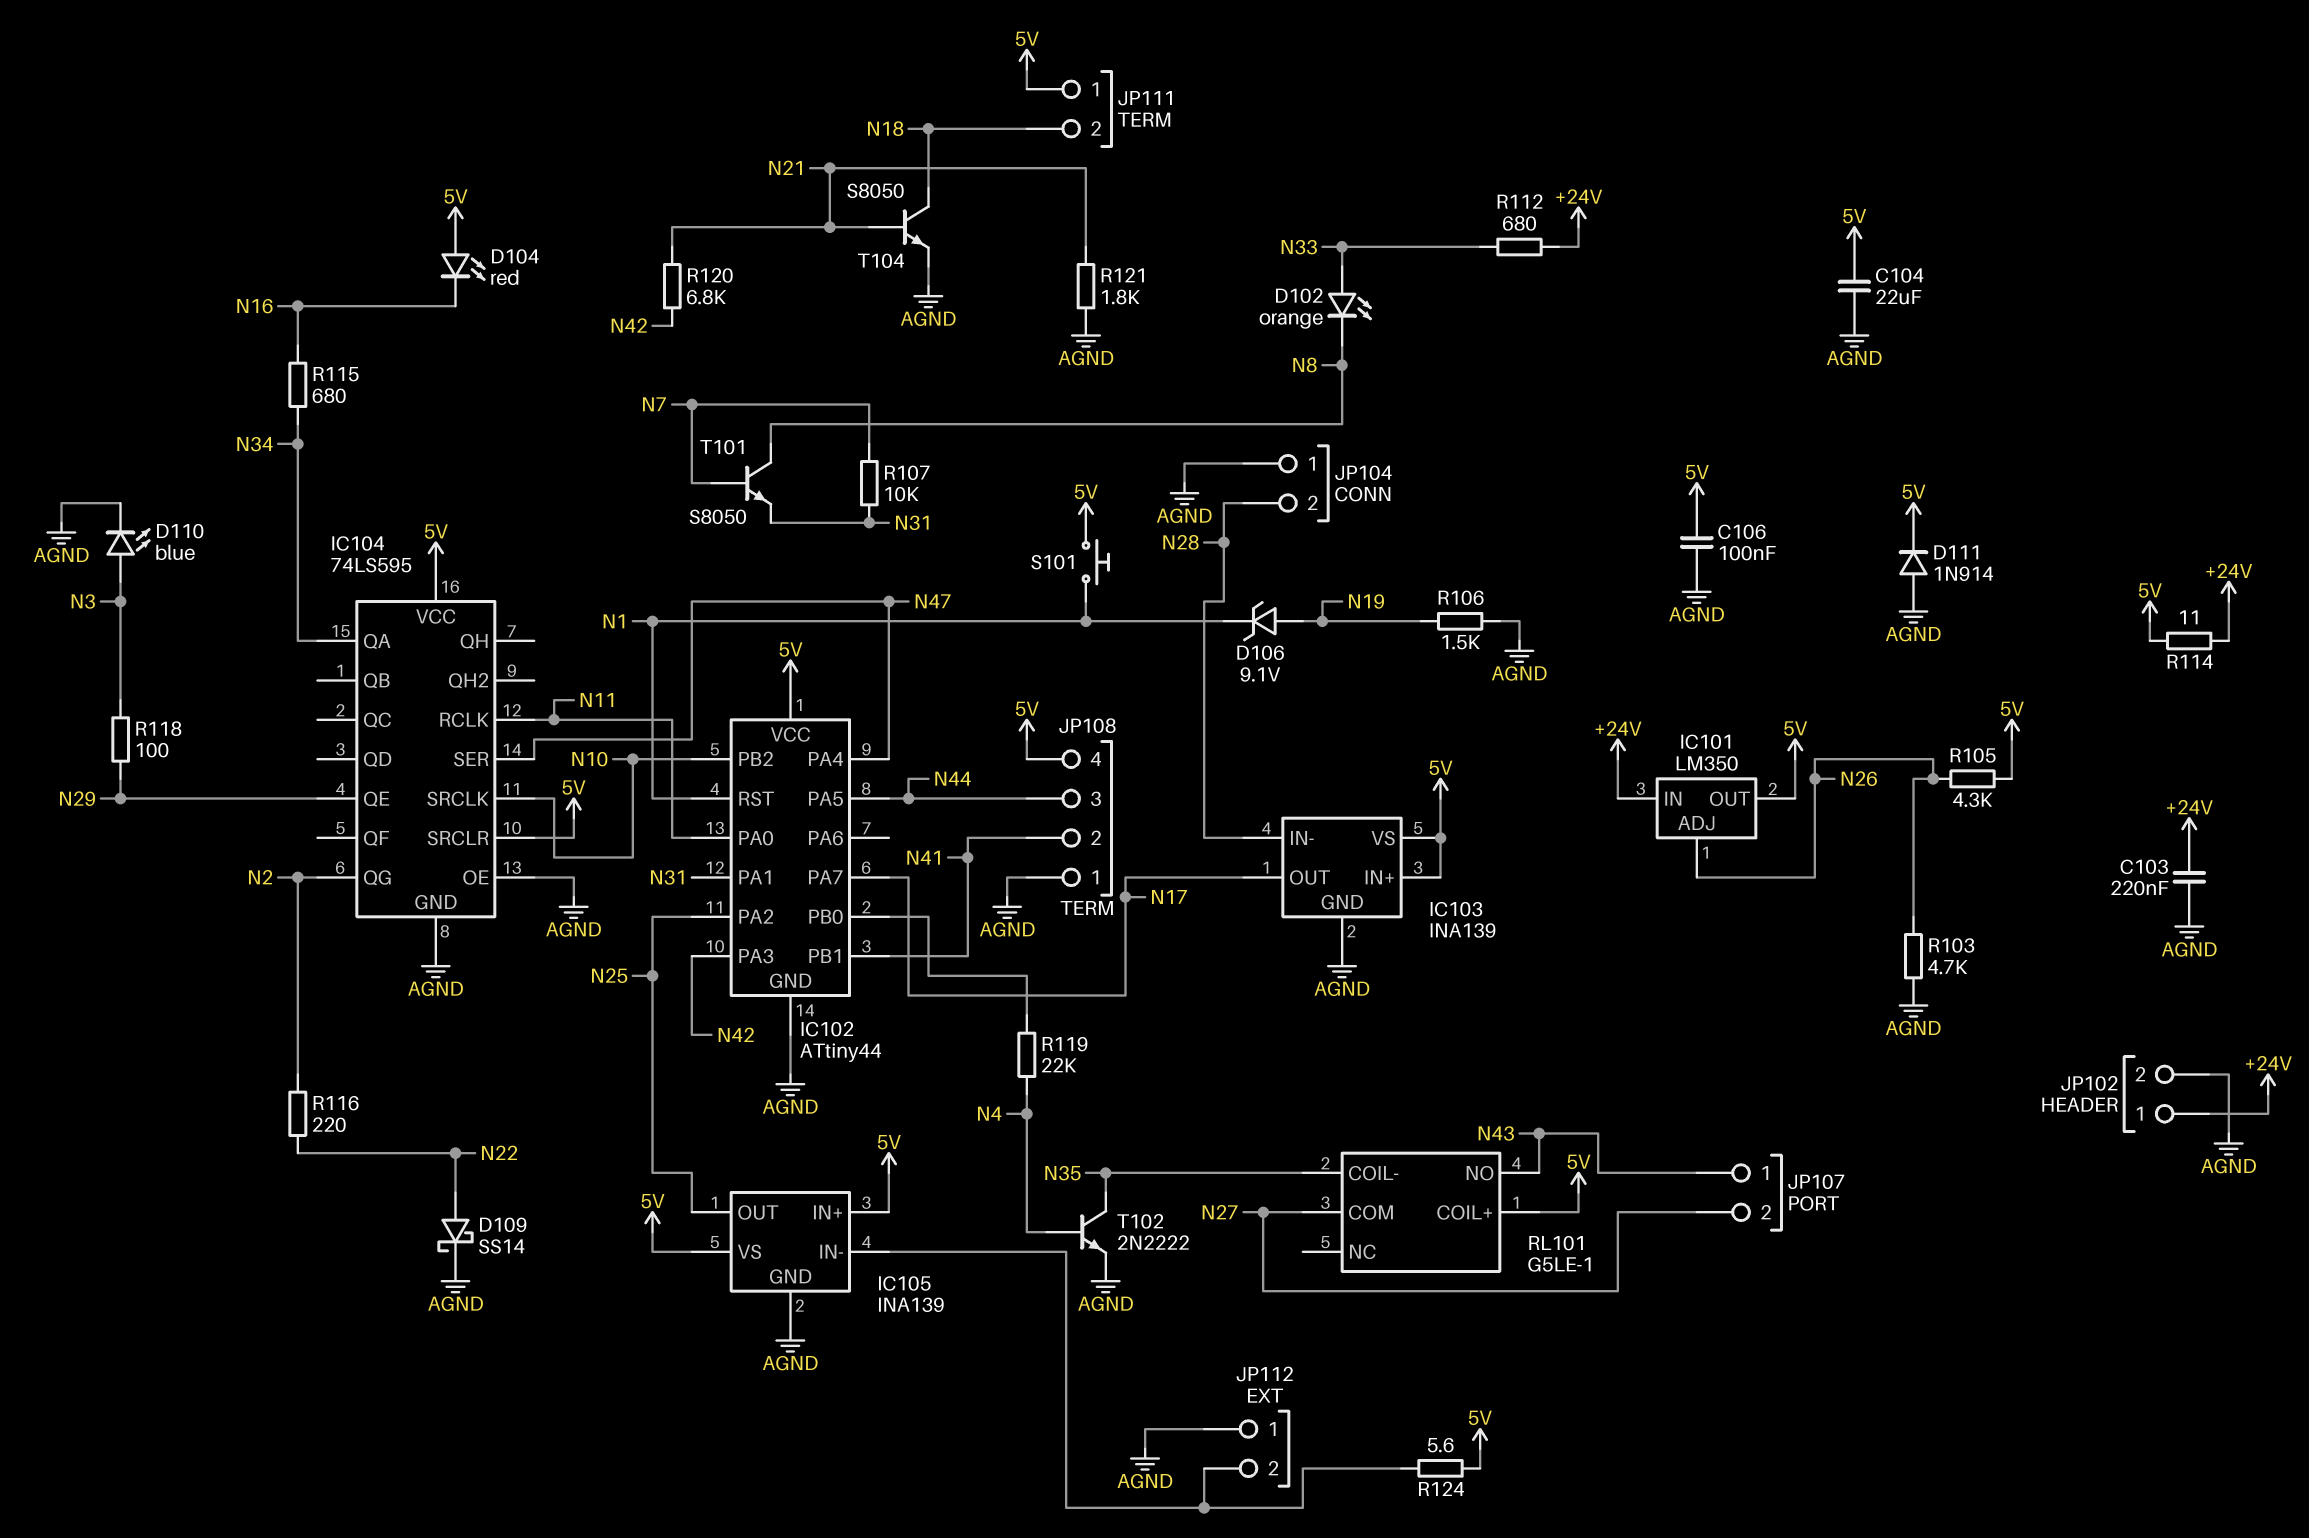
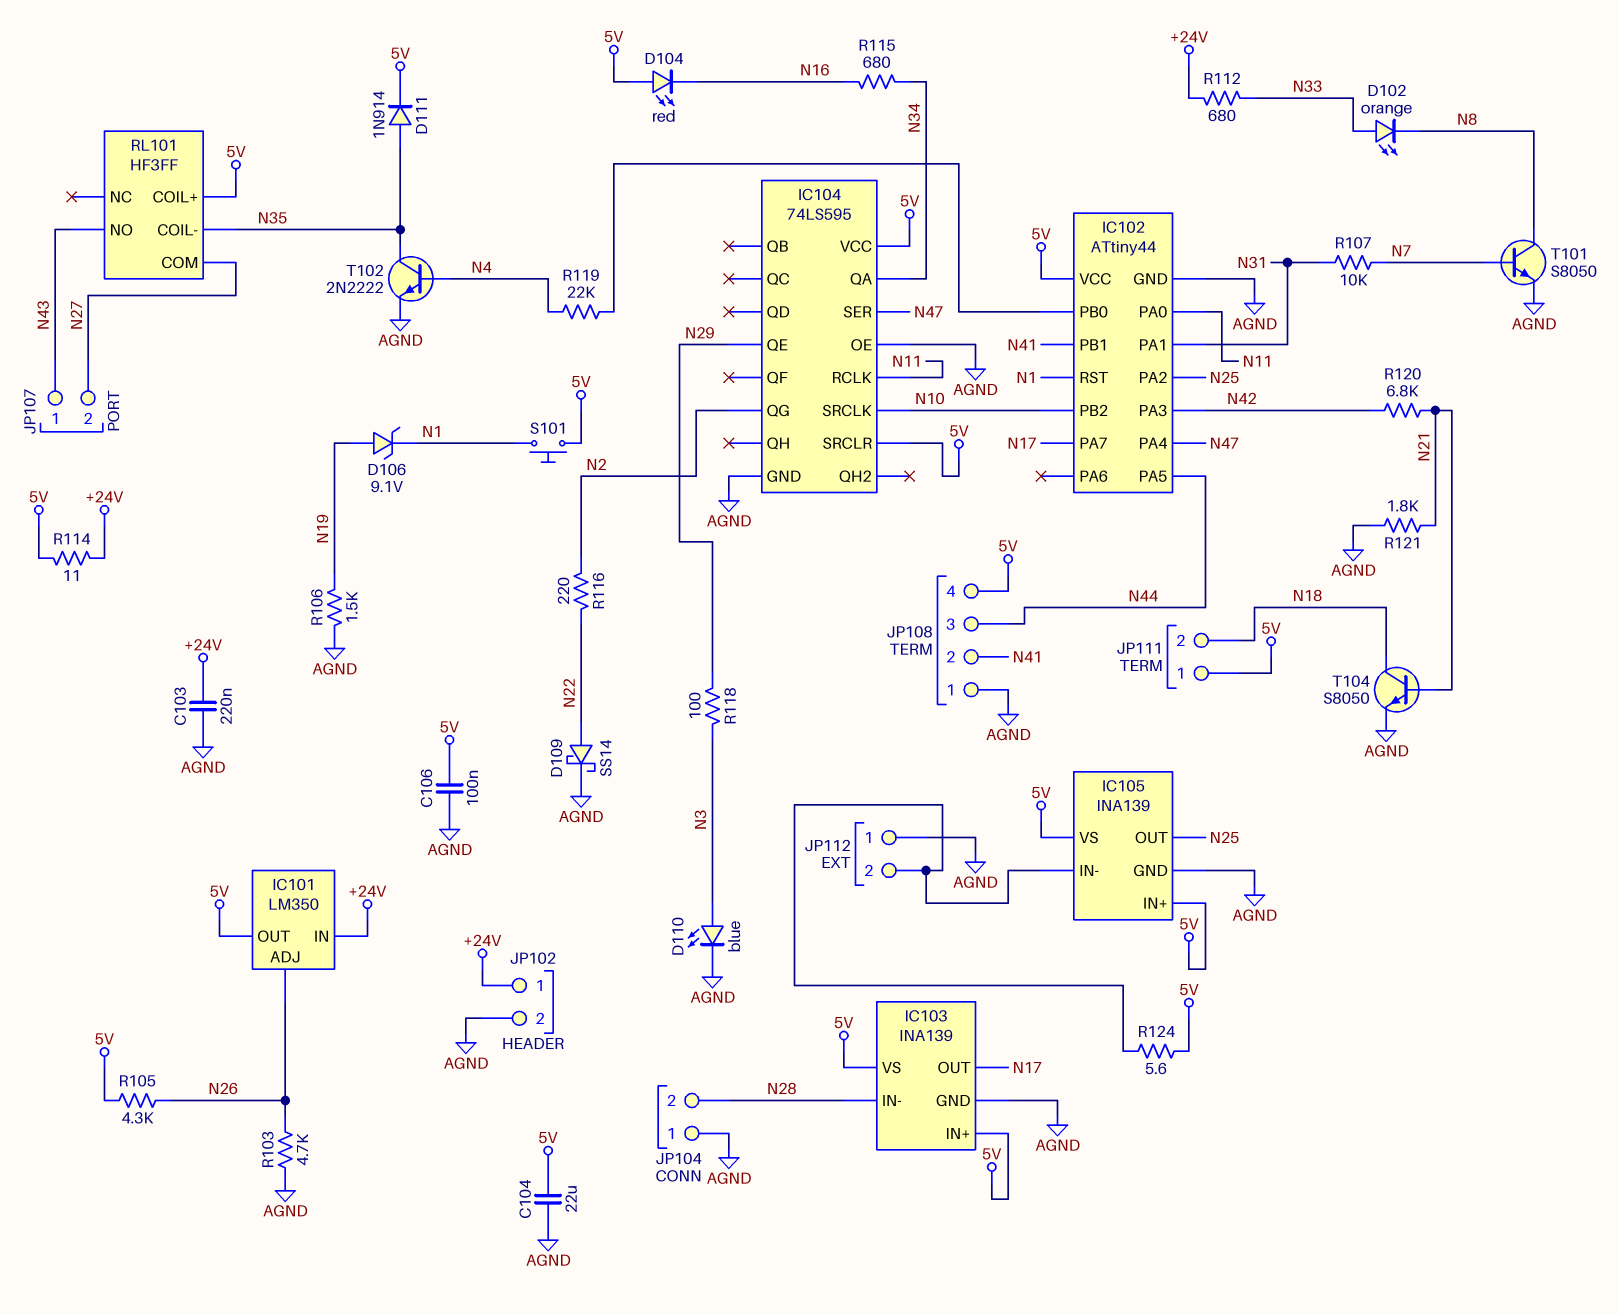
D111: diode 1N914 (A AGND, K 5V) -> diode 1N914 (A N35, K 5V)
RL101: G5LE-1 -> HF3FF
T101: NPN S8050 (B N7, C N8, E N31) -> NPN S8050 (B N7, C N8, E AGND)

